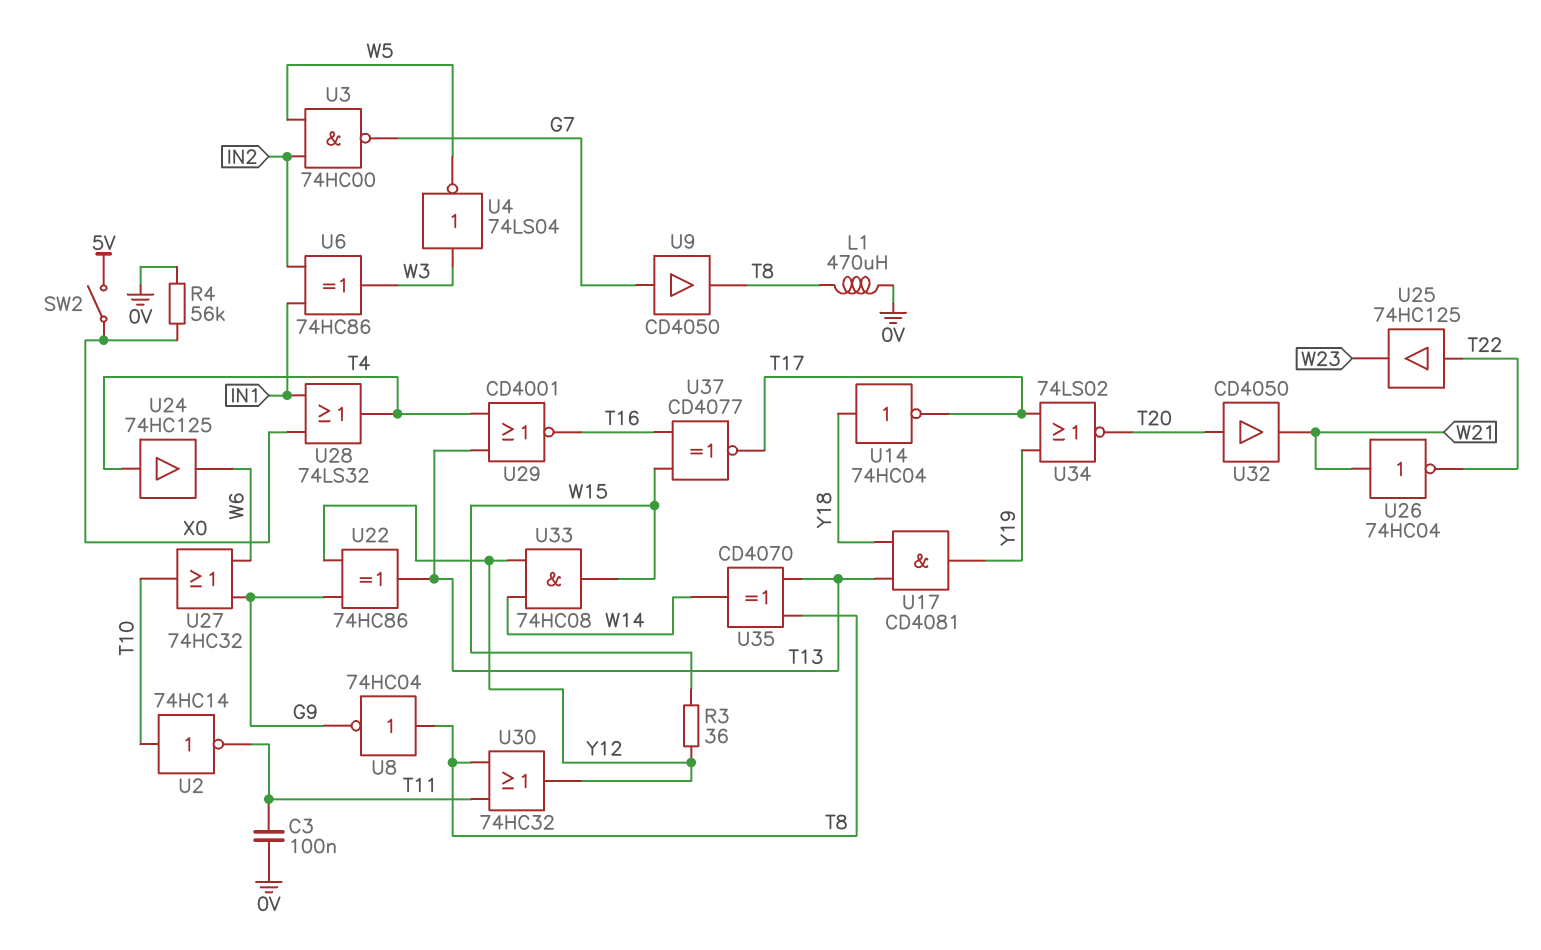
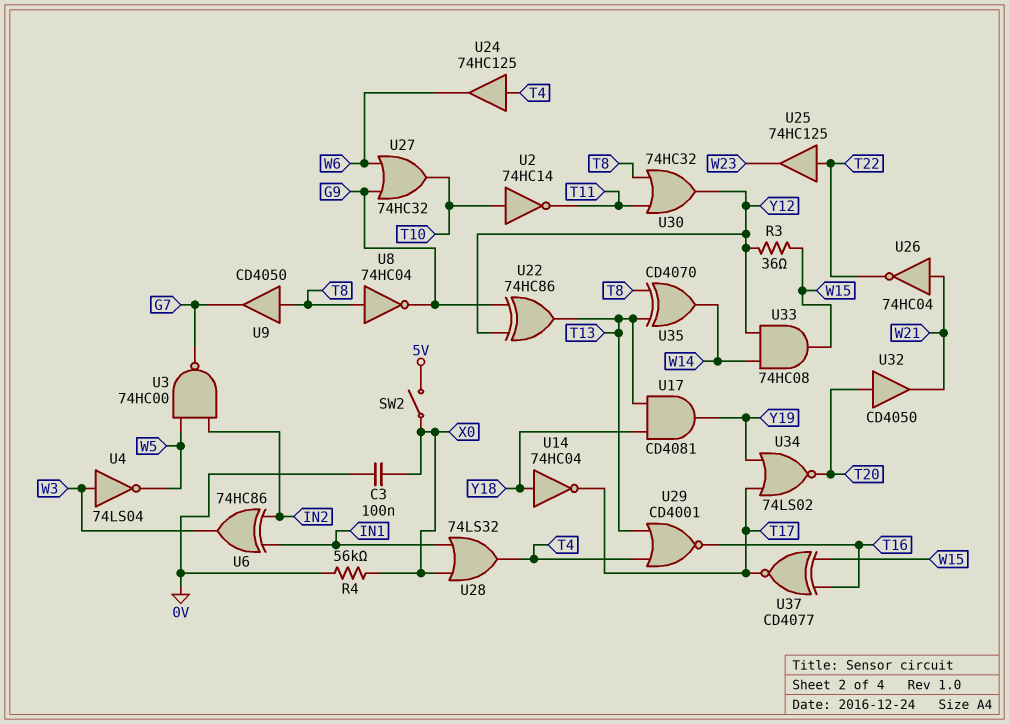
C3: 100nF (0V, T11) -> 100nF (0V, X0)
L1: 470uH (0V, T8) -> none
U9: buffer CD4050 (in G7, out T8) -> buffer CD4050 (in T8, out G7)

